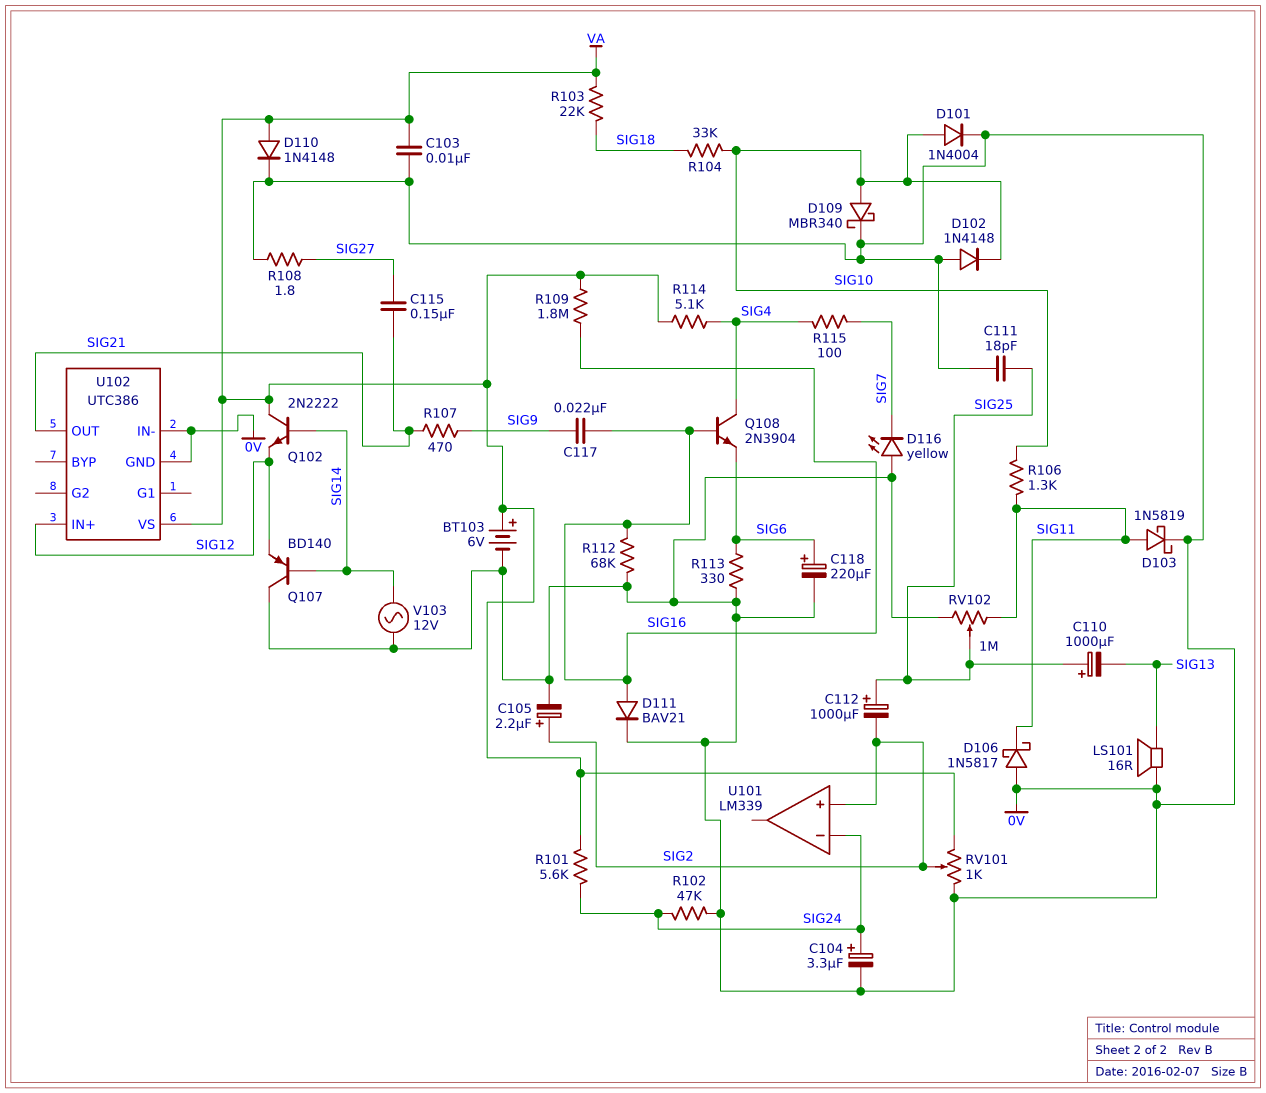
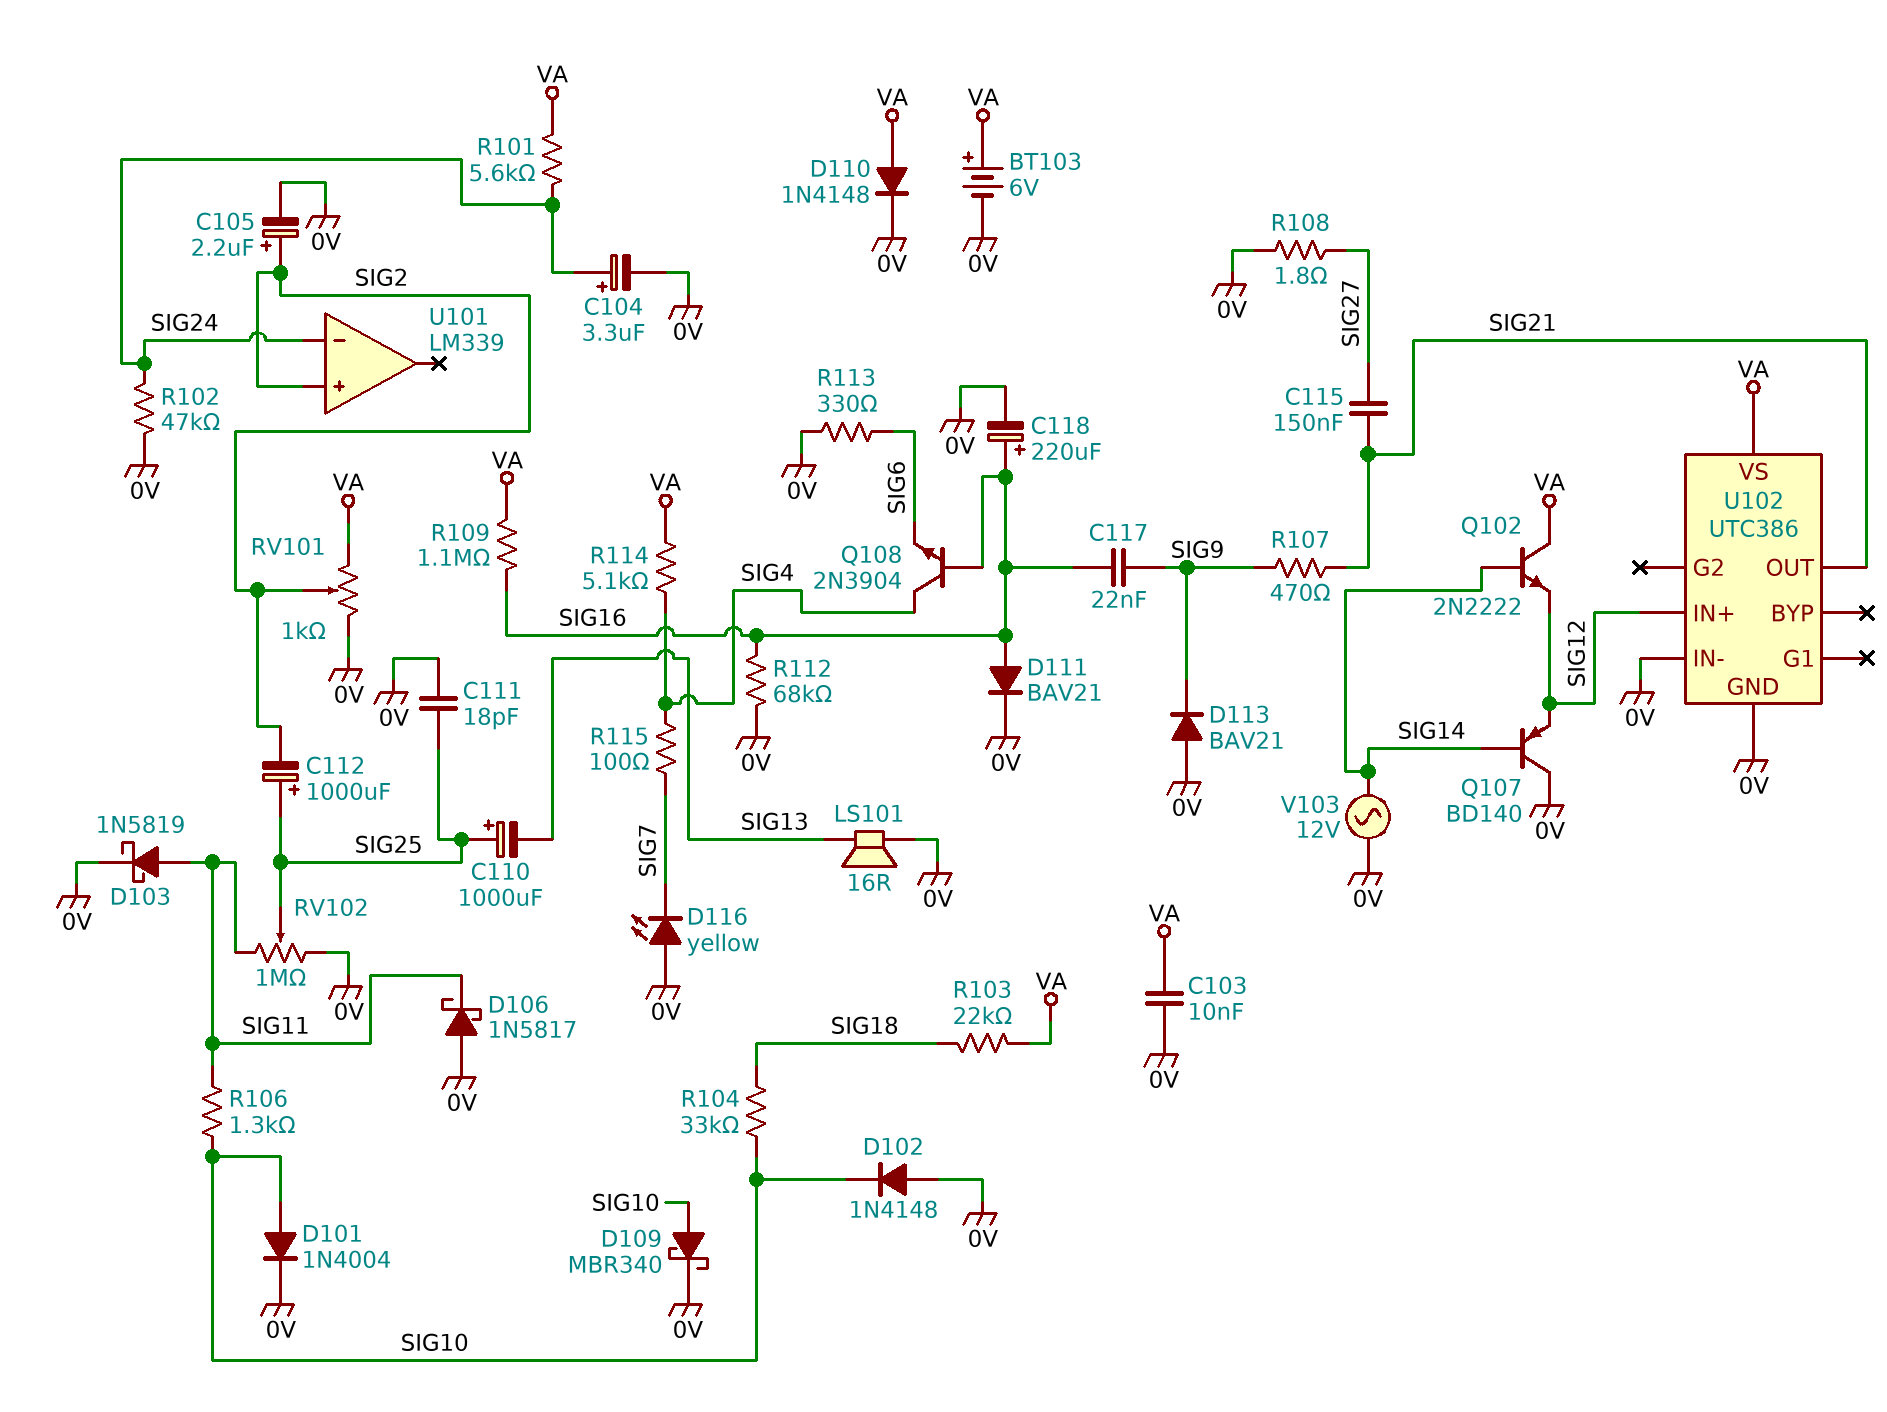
C118: 220uF (plus SIG6, minus 0V) -> 220uF (plus SIG16, minus 0V)
D113: none -> diode BAV21 (A 0V, K SIG9)
R109: 1.8M (SIG16, VA) -> 1.1M (SIG16, VA)

